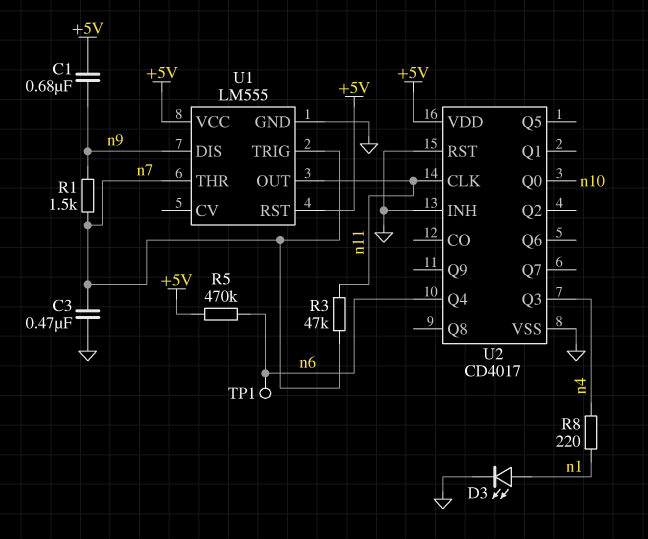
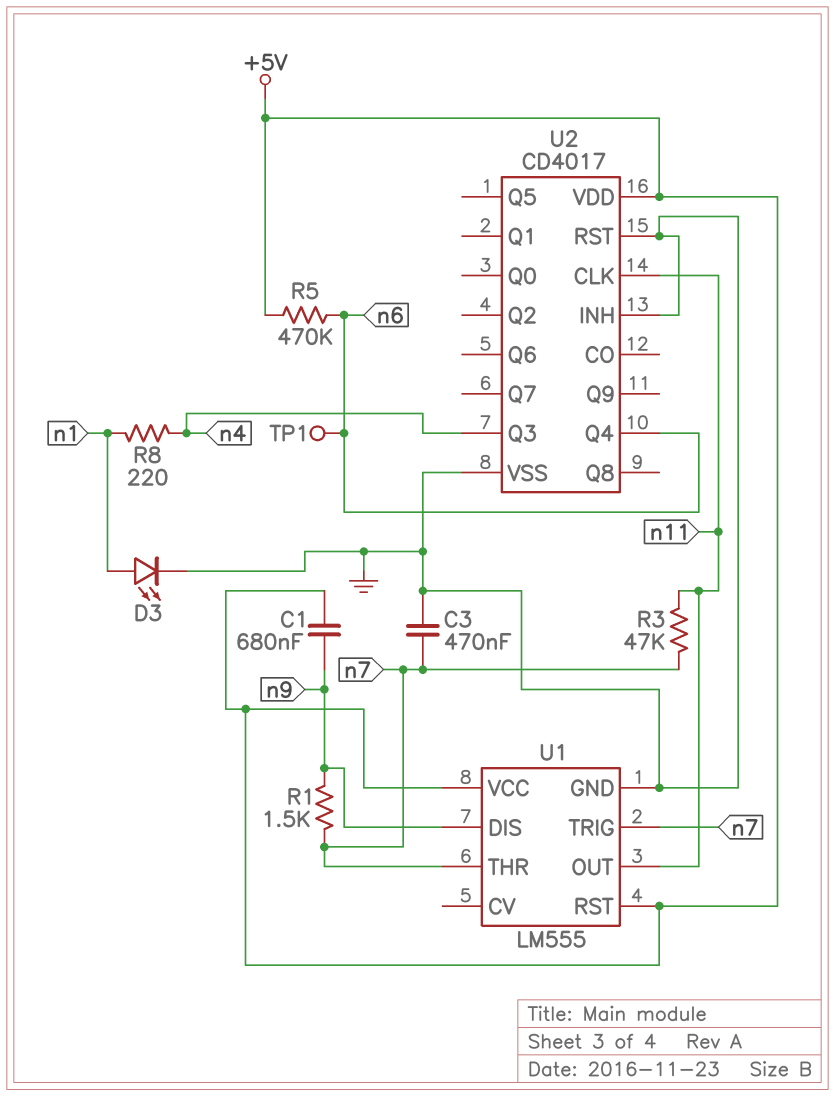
U2 pin Q0: n10 -> none

